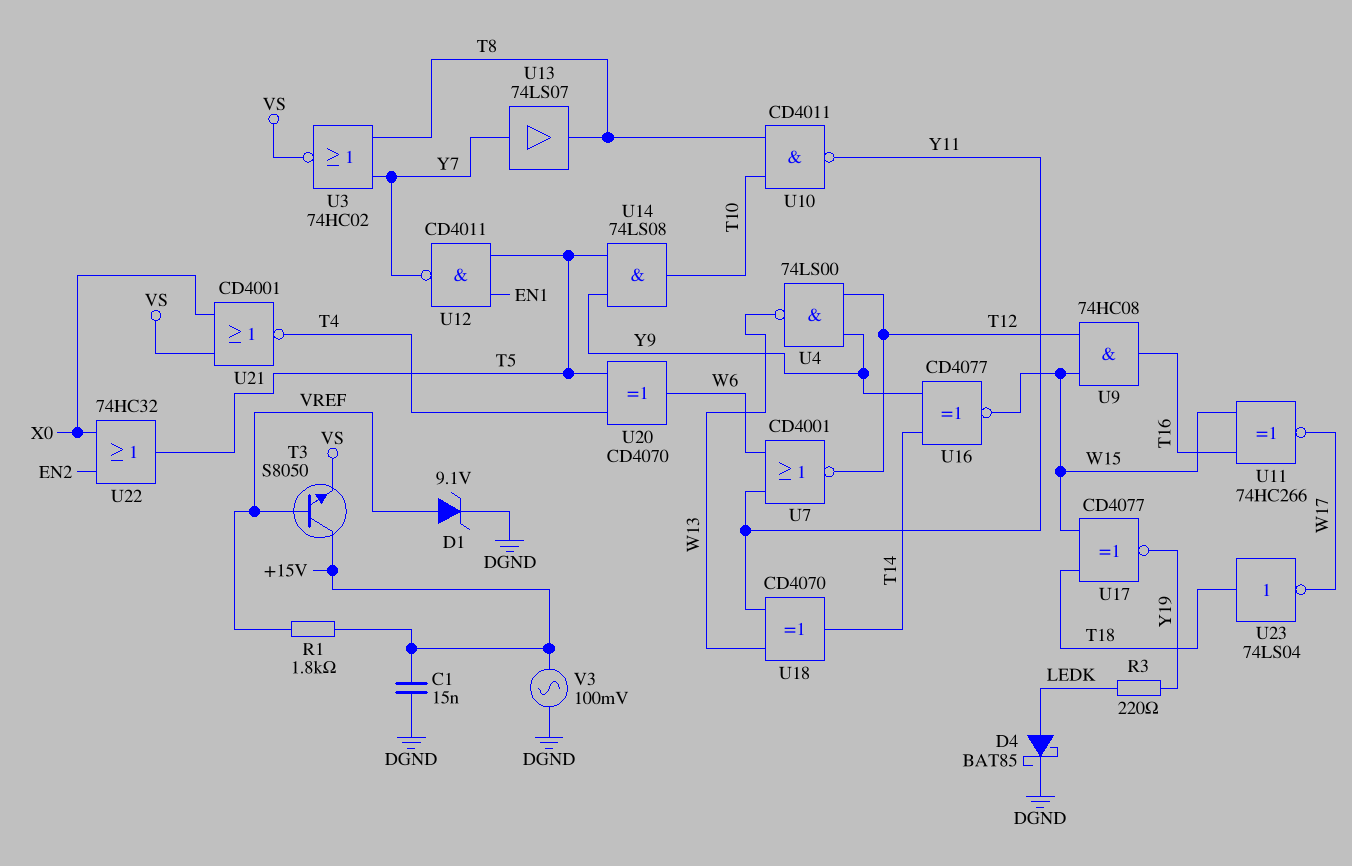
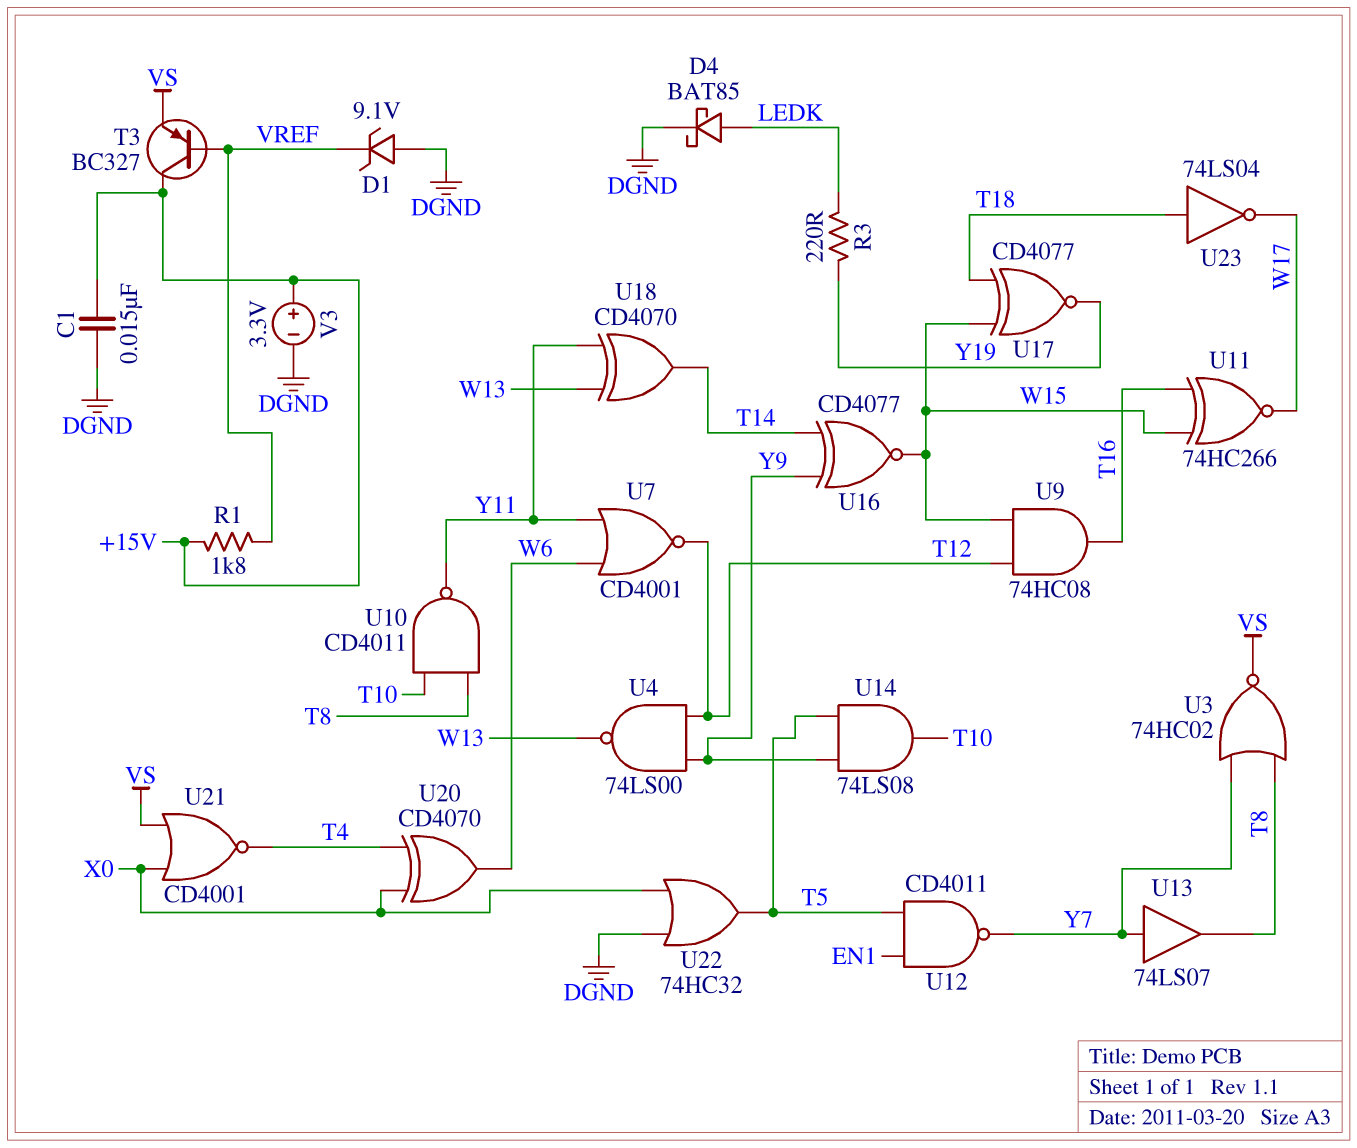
D1: zener 9.1V (A VREF, K DGND) -> zener 9.1V (A DGND, K VREF)
T3: NPN S8050 (B VREF, C +15V, E VS) -> PNP BC327 (B VREF, C +15V, E VS)
U20: XOR CD4070 (in T4, in T5, out W6) -> XOR CD4070 (in T4, in X0, out W6)
U22: OR 74HC32 (in EN2, in X0, out T5) -> OR 74HC32 (in DGND, in X0, out T5)
V3: AC 100mV (+15V, DGND) -> 3.3V (plus +15V, minus DGND)

